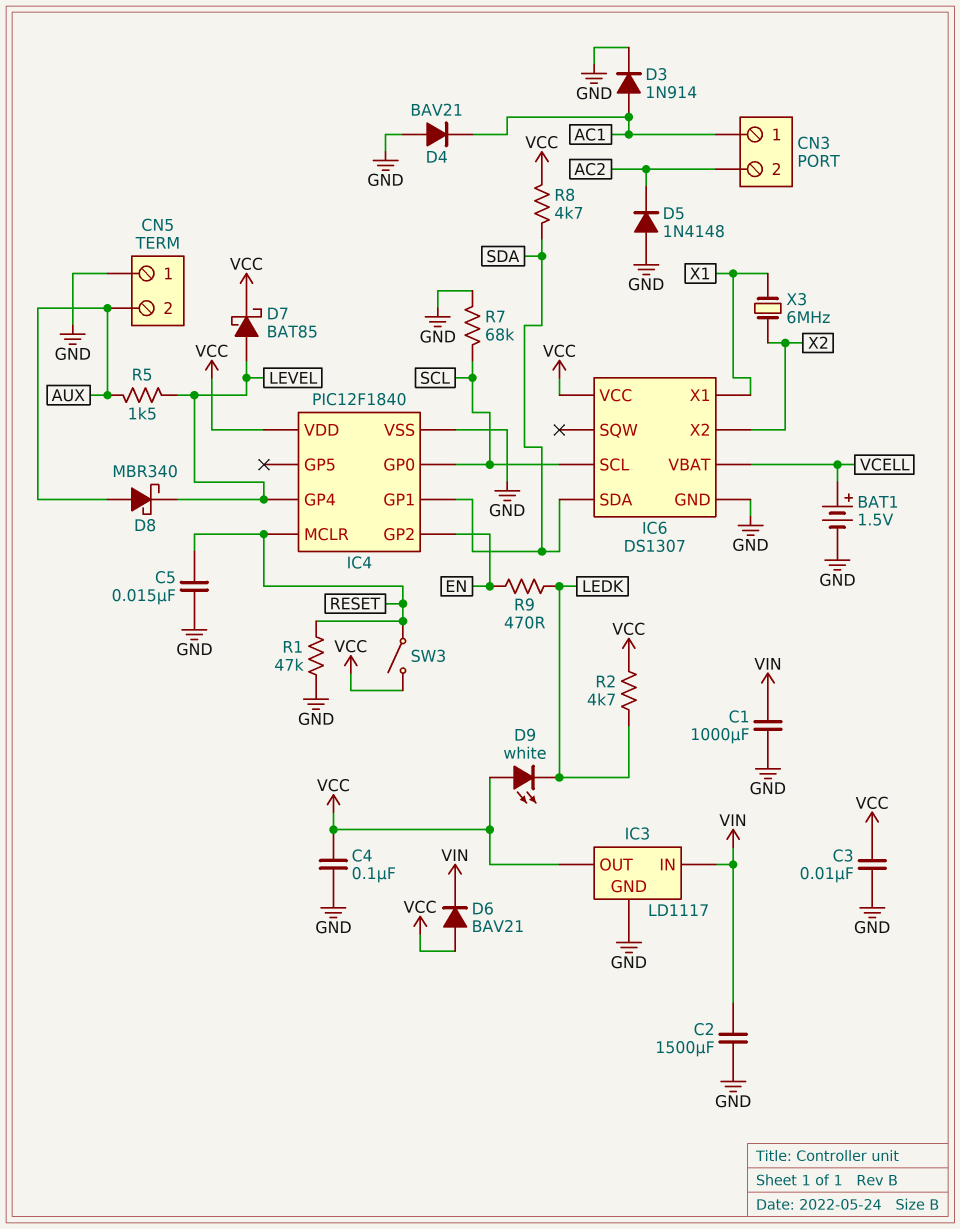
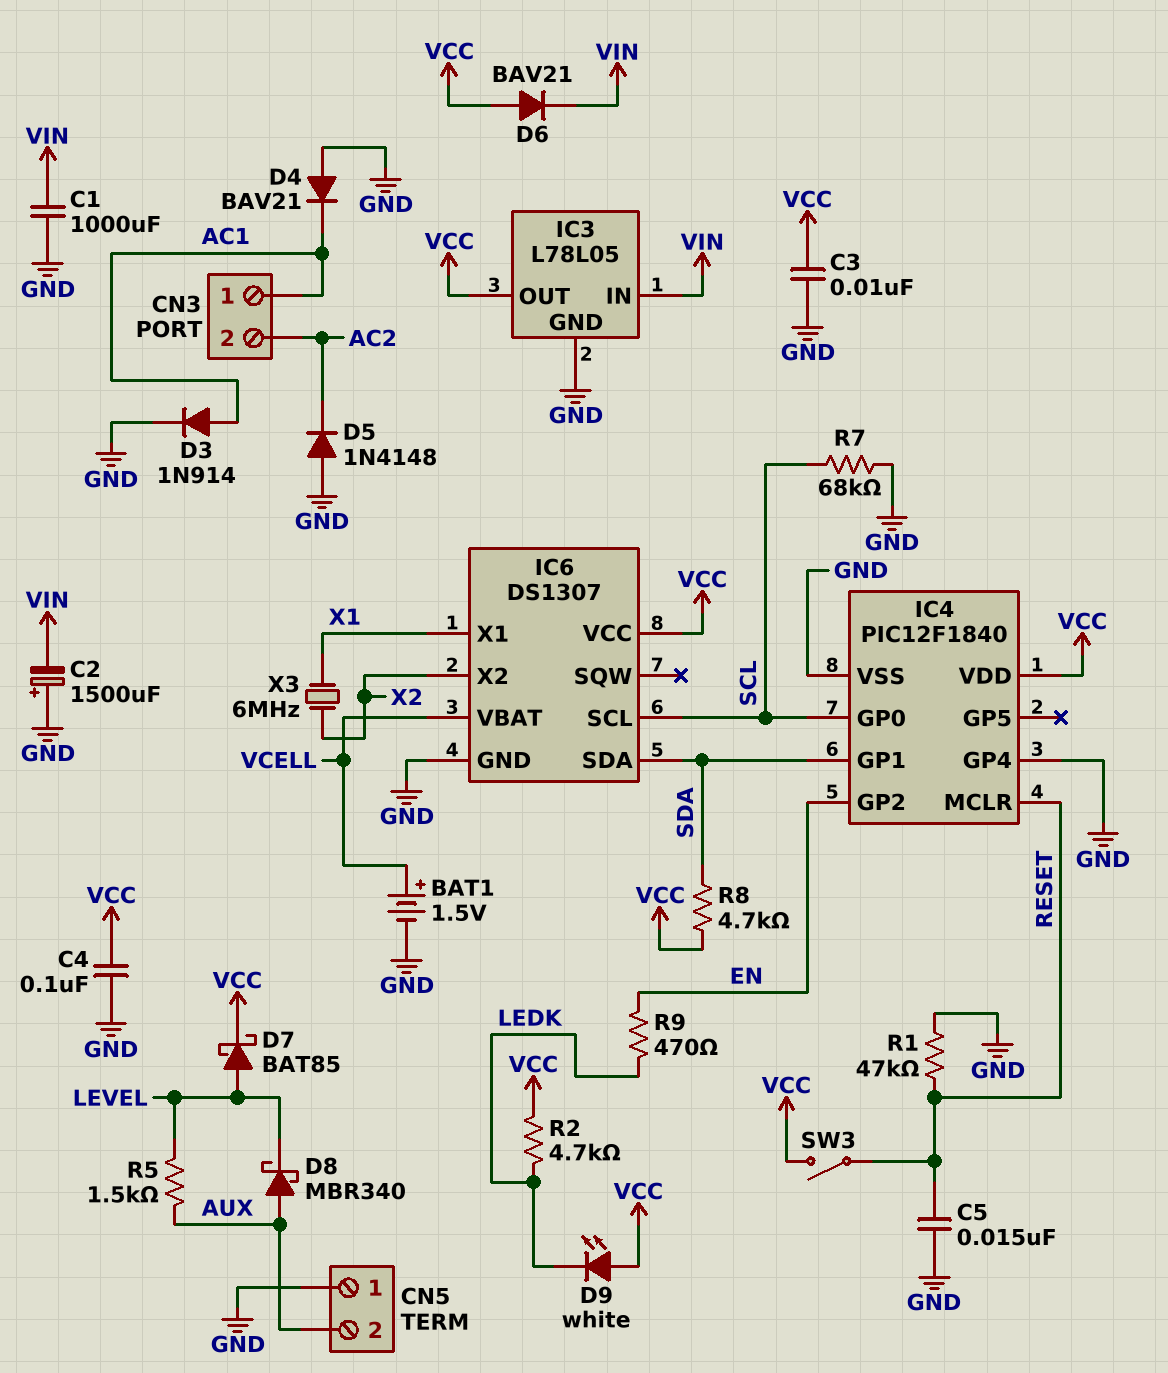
C2: 1500uF (GND, VIN) -> 1500uF (plus GND, minus VIN)
IC3: LD1117 -> L78L05
IC4 pin GP4: LEVEL -> GND

